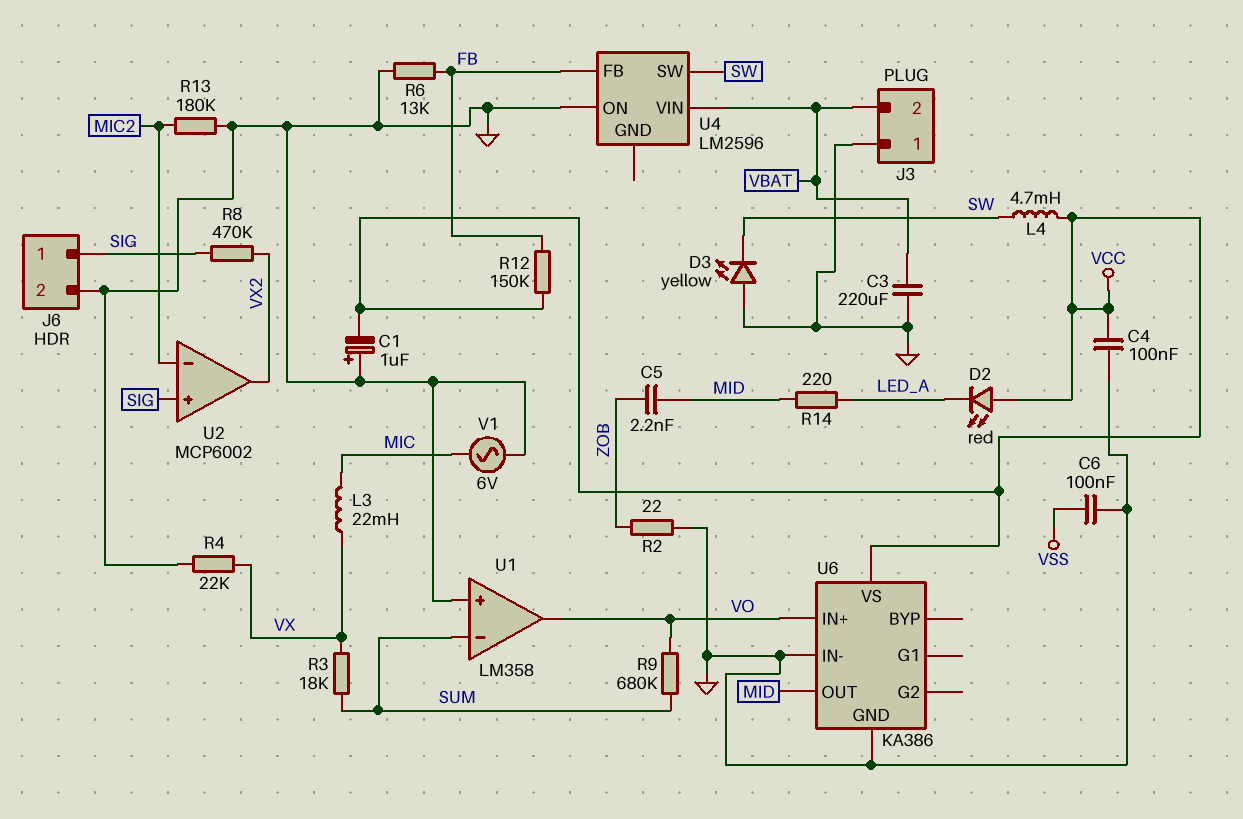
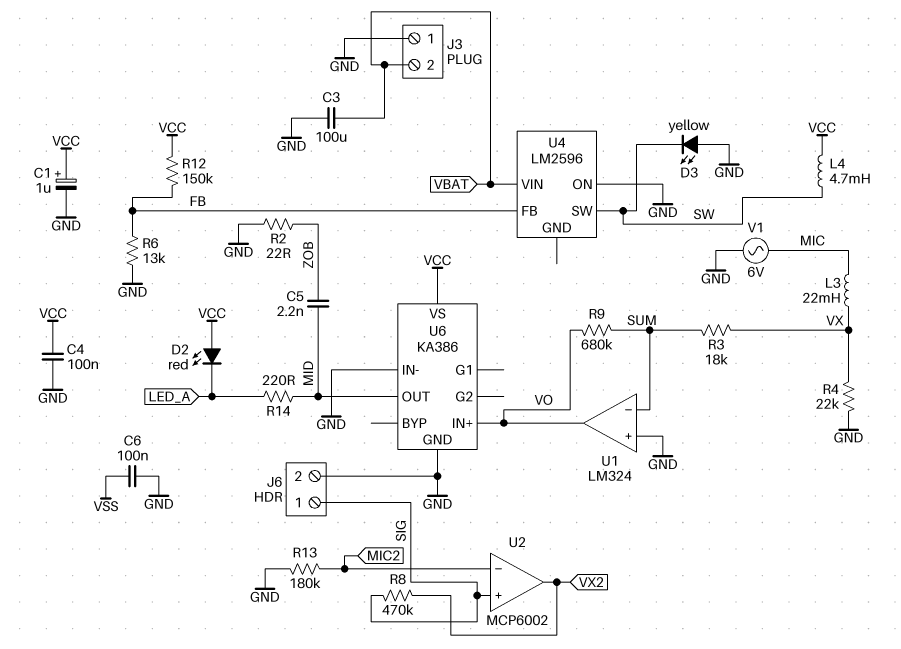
C1: 1uF (plus GND, minus VCC) -> 1uF (plus VCC, minus GND)
C3: 220uF (GND, VBAT) -> 100uF (GND, VBAT)
U1: LM358 -> LM324

